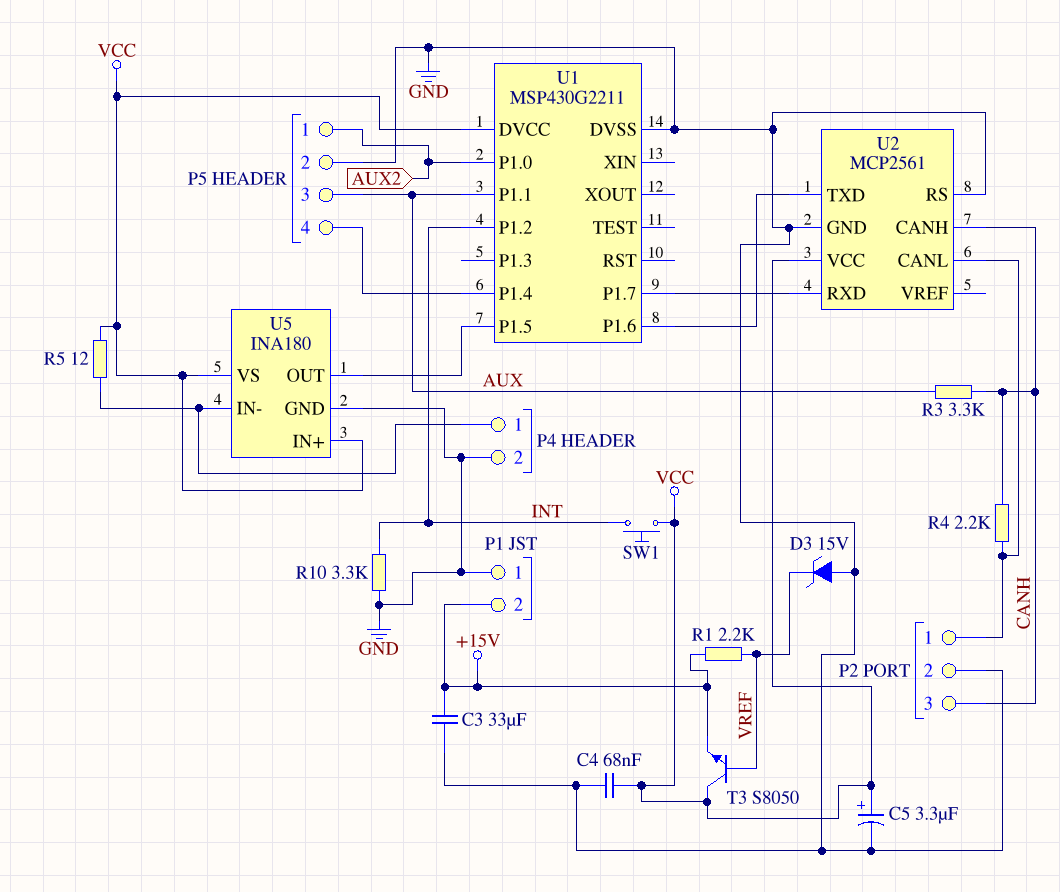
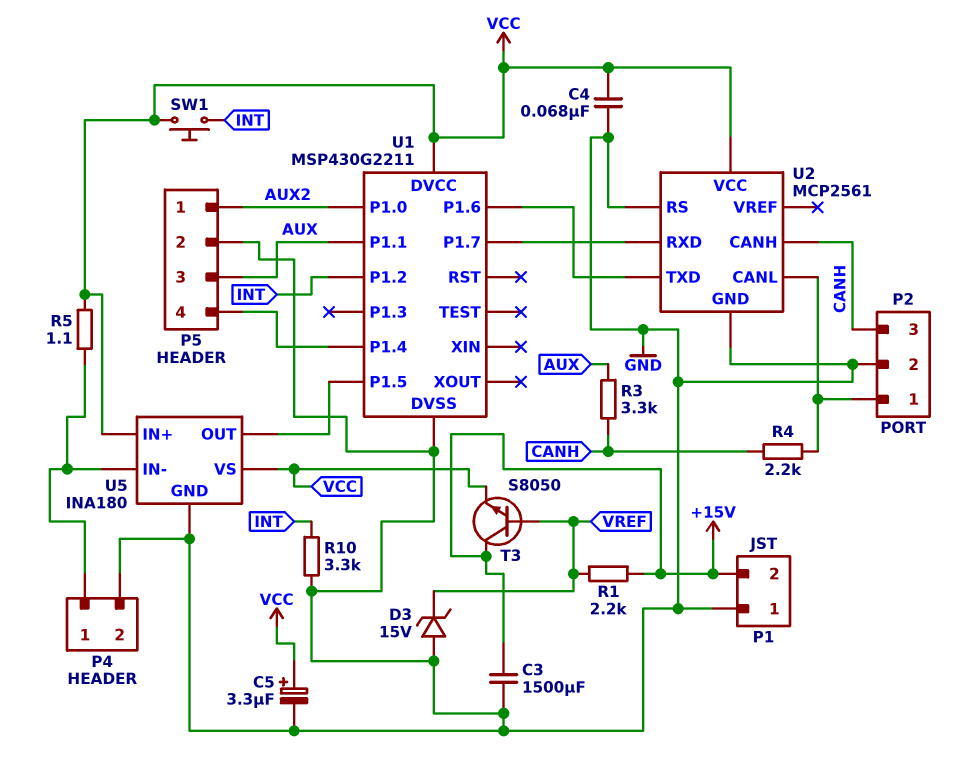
C3: 33uF (+15V, GND) -> 1500uF (+15V, GND)
R5: 12 (P4/1, VCC) -> 1.1 (P4/1, VCC)
T3: NPN S8050 (B VREF, C VCC, E +15V) -> NPN S8050 (B VREF, C +15V, E VCC)

